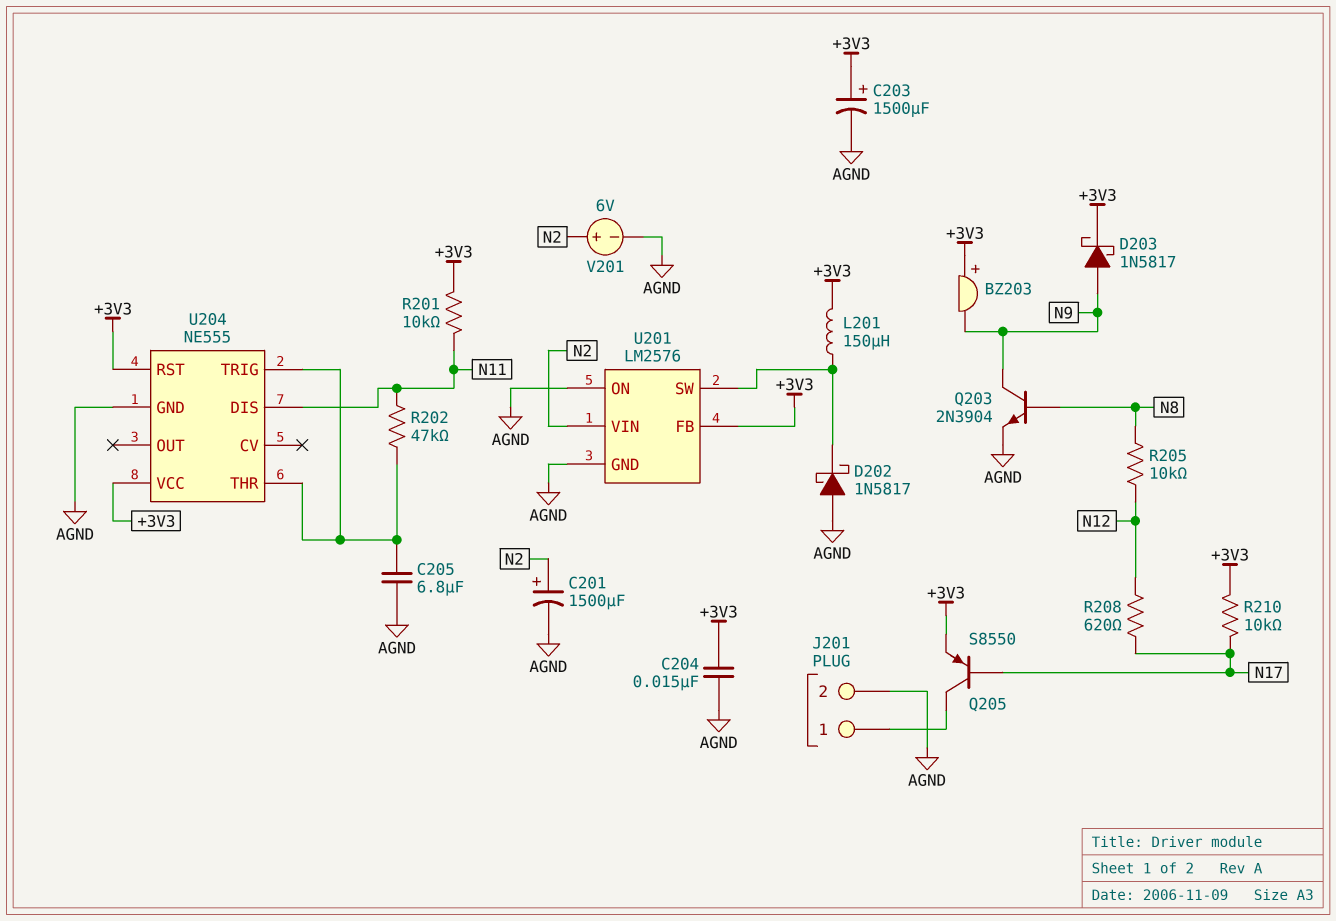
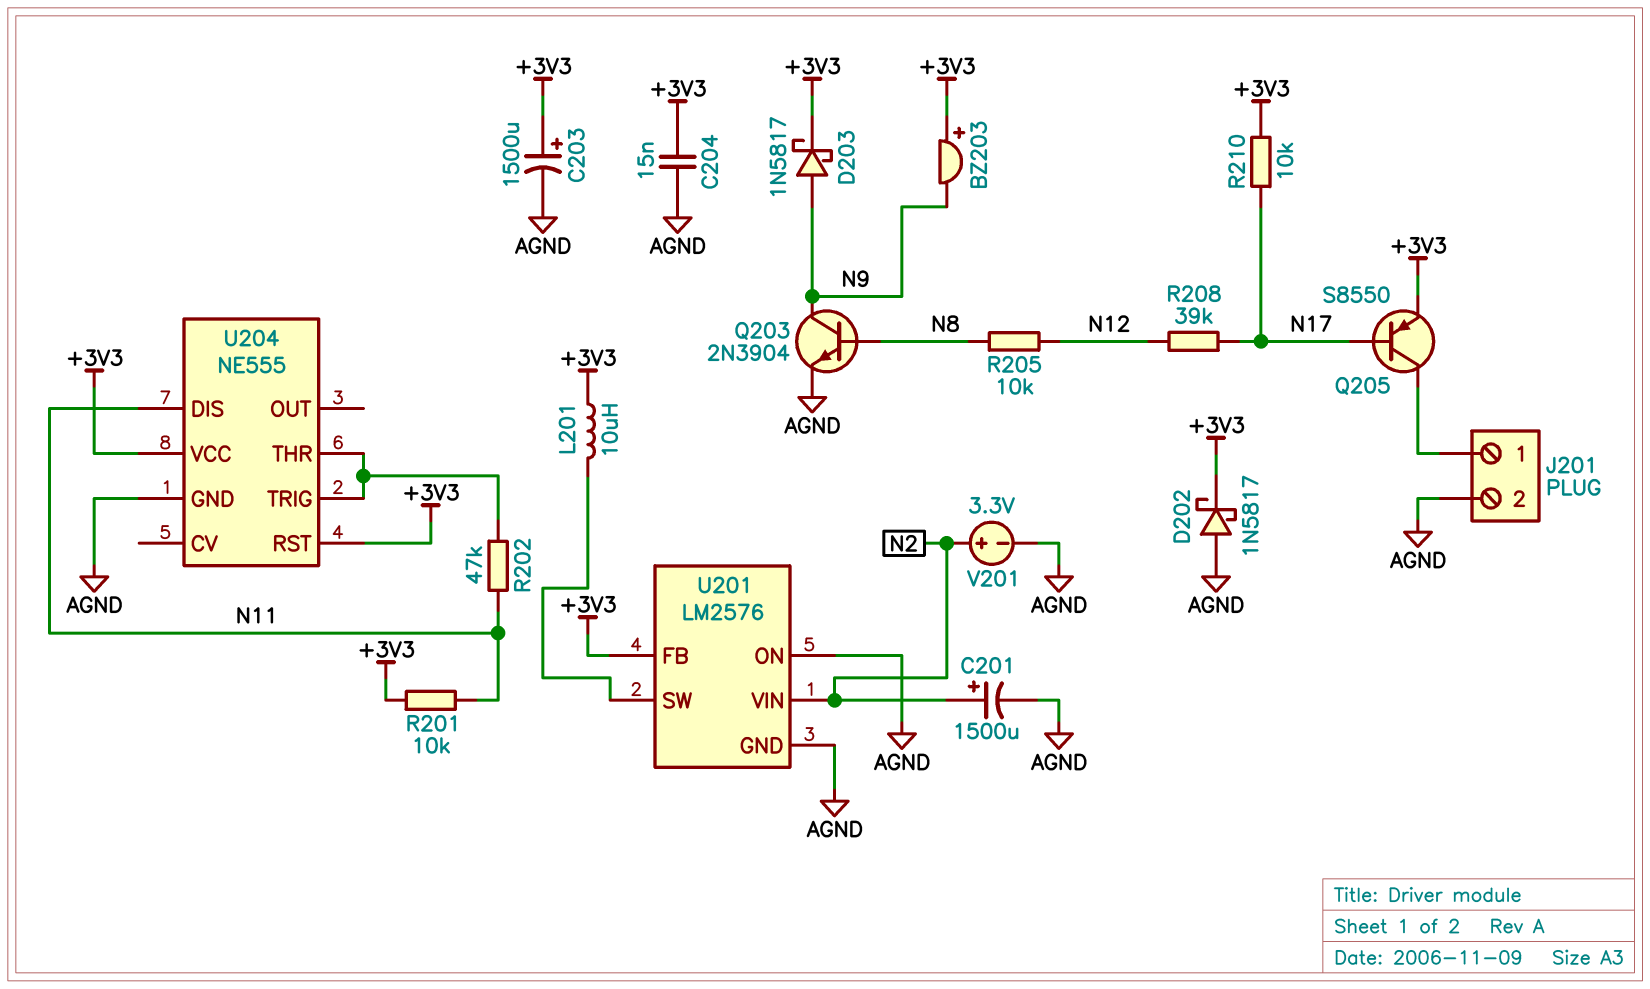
C205: 6.8uF (AGND, U204/THR) -> none
D202: schottky 1N5817 (A AGND, K U201/SW) -> schottky 1N5817 (A AGND, K +3V3)
L201: 150uH (+3V3, U201/SW) -> 10uH (+3V3, U201/SW)
R208: 620 (N12, N17) -> 39k (N12, N17)
V201: 6V (plus N2, minus AGND) -> 3.3V (plus N2, minus AGND)

